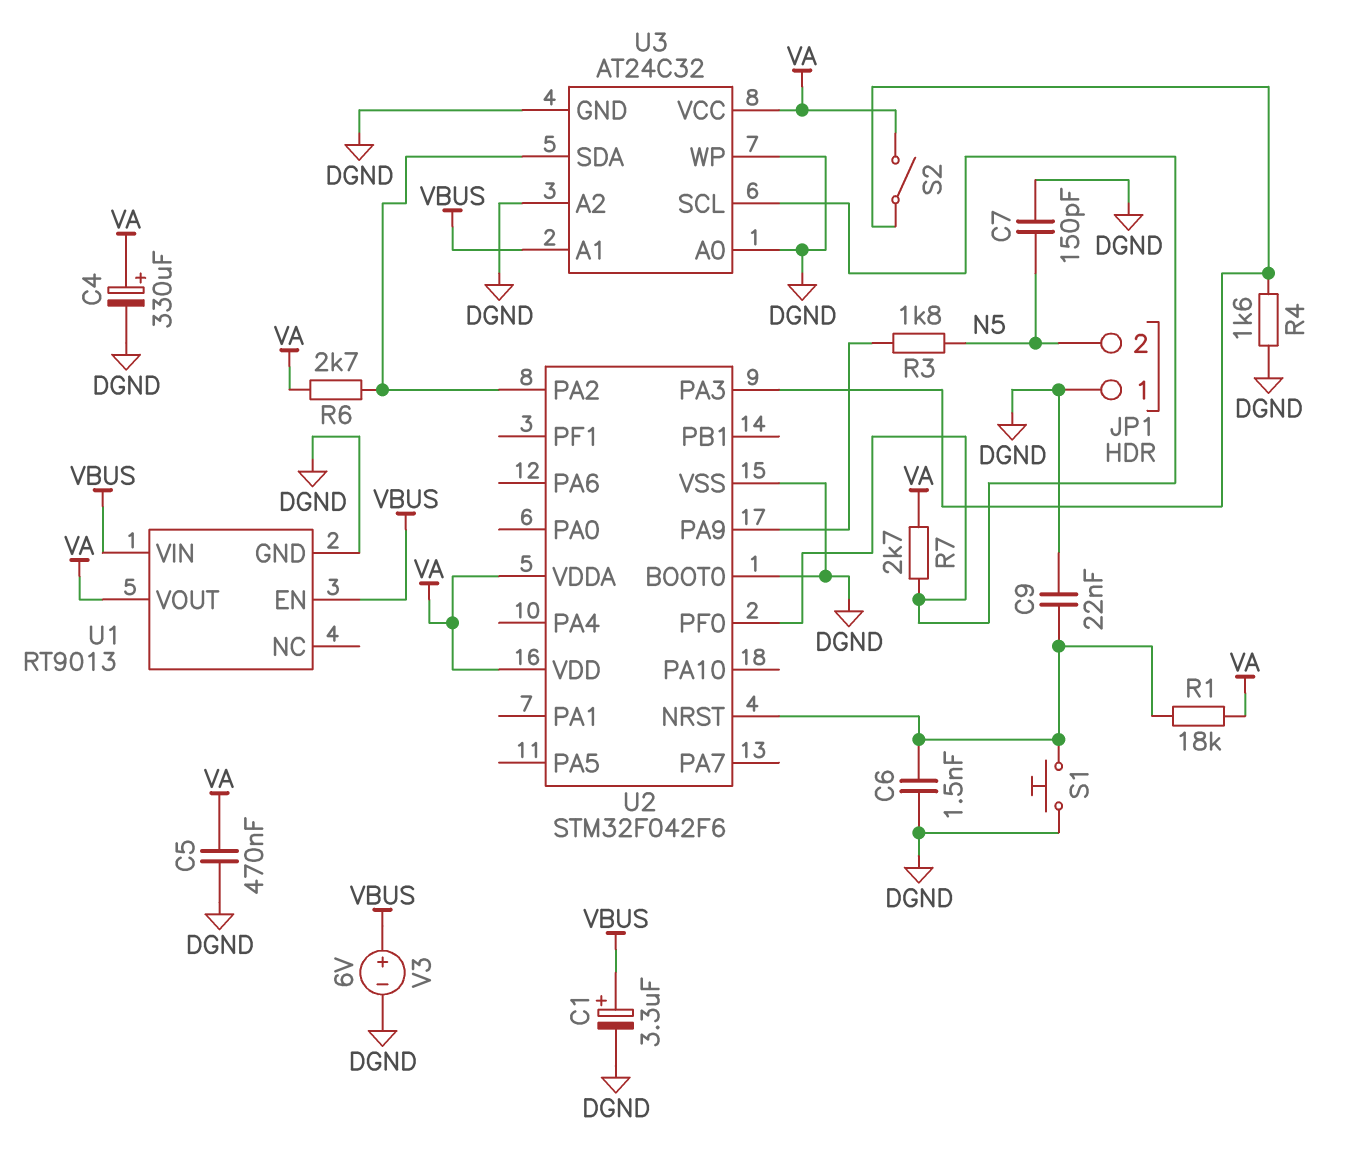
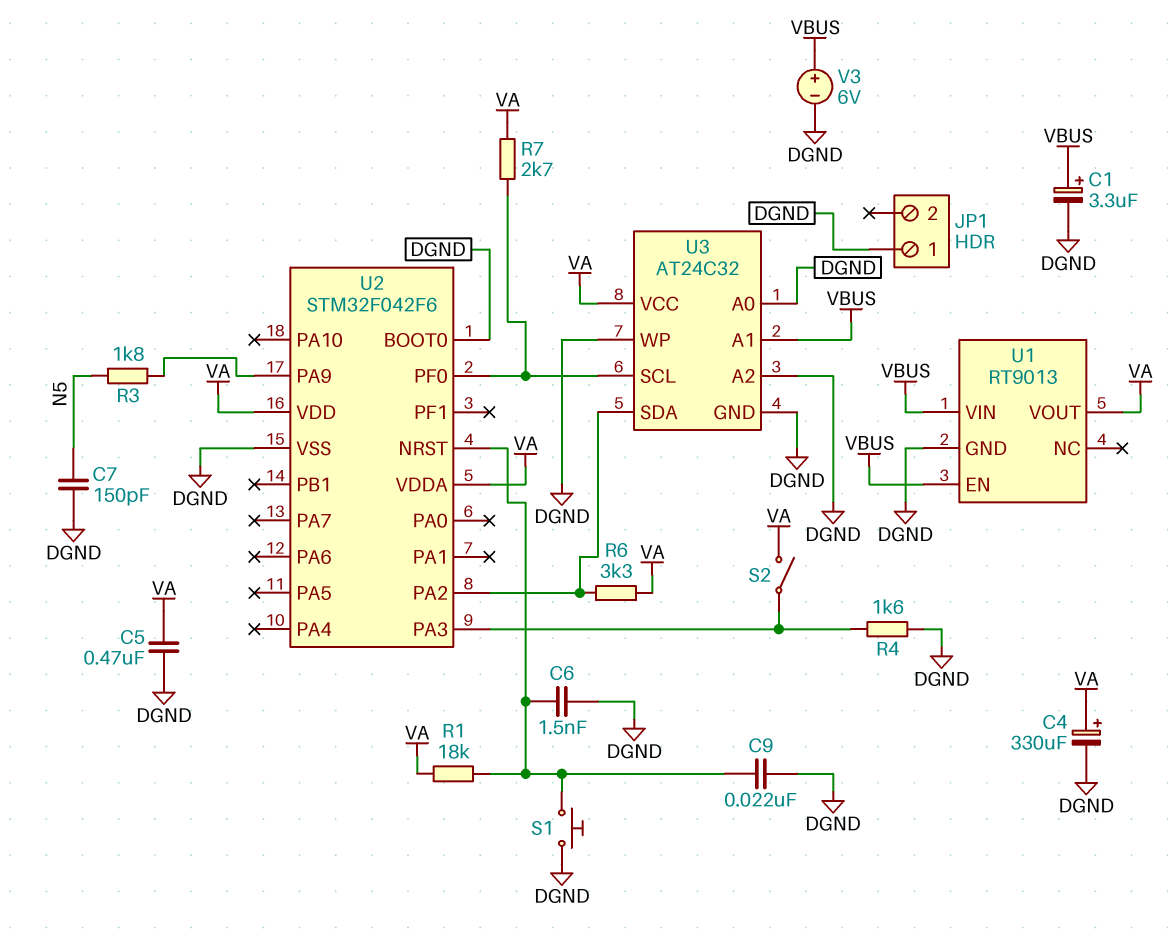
JP1 pin 2: N5 -> none
R6: 2.7k (U2/PA2, VA) -> 3.3k (U2/PA2, VA)

